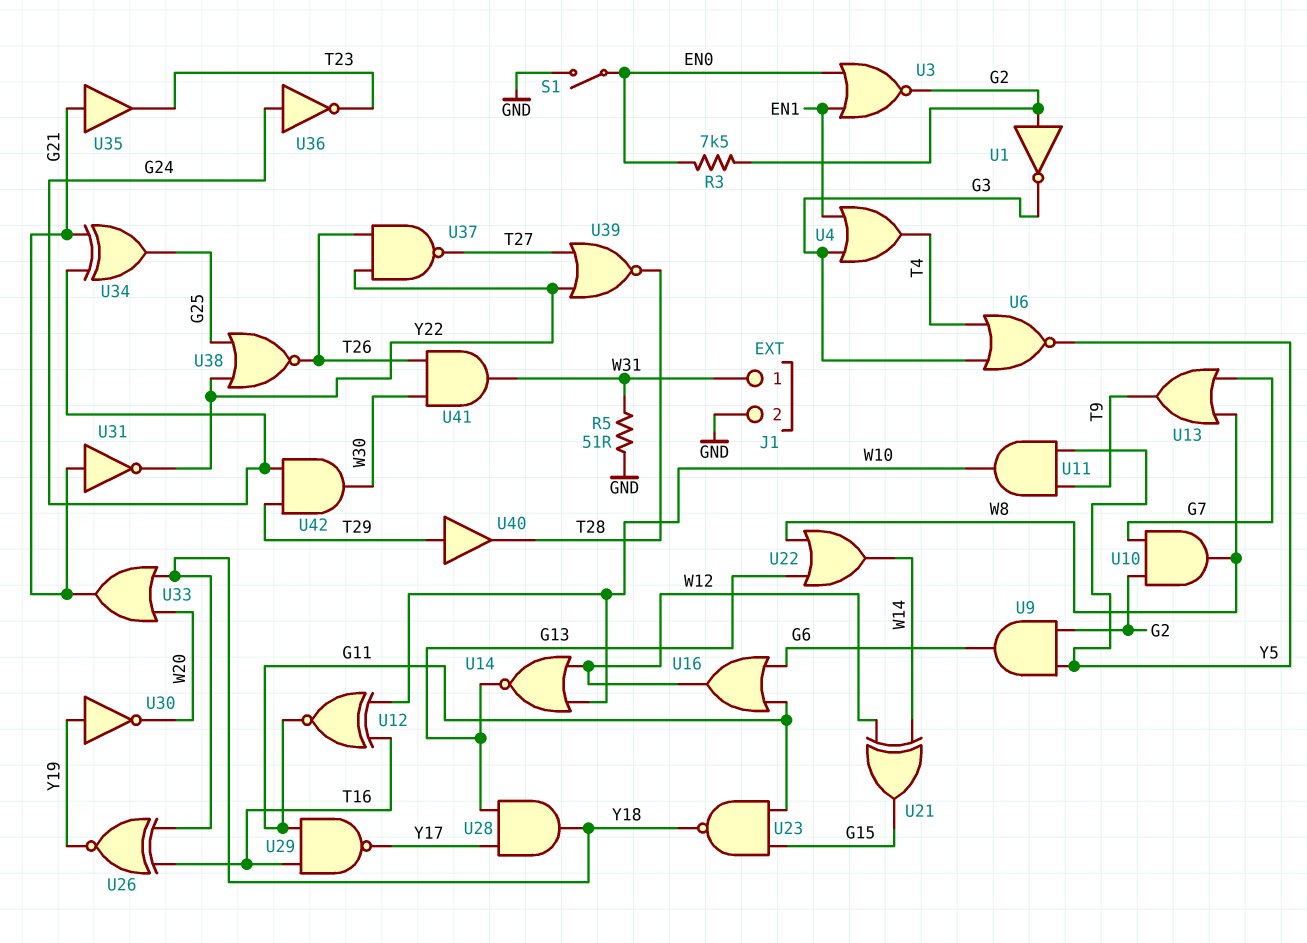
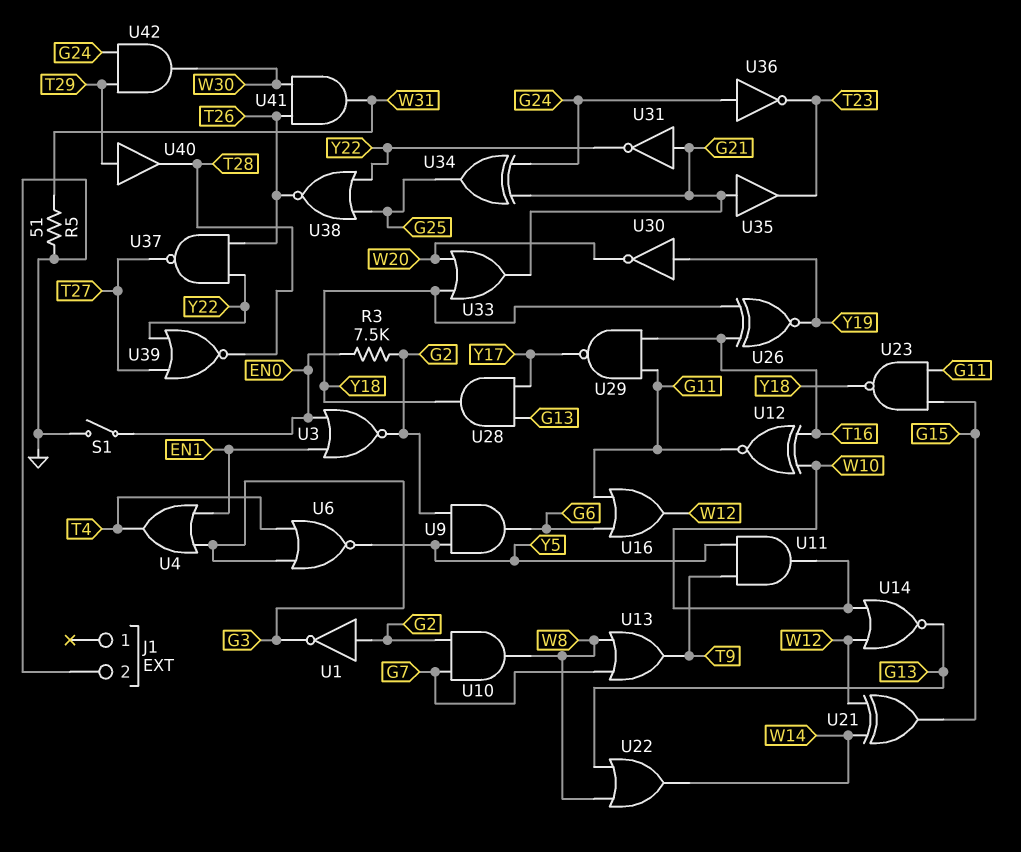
J1 pin 1: W31 -> none

